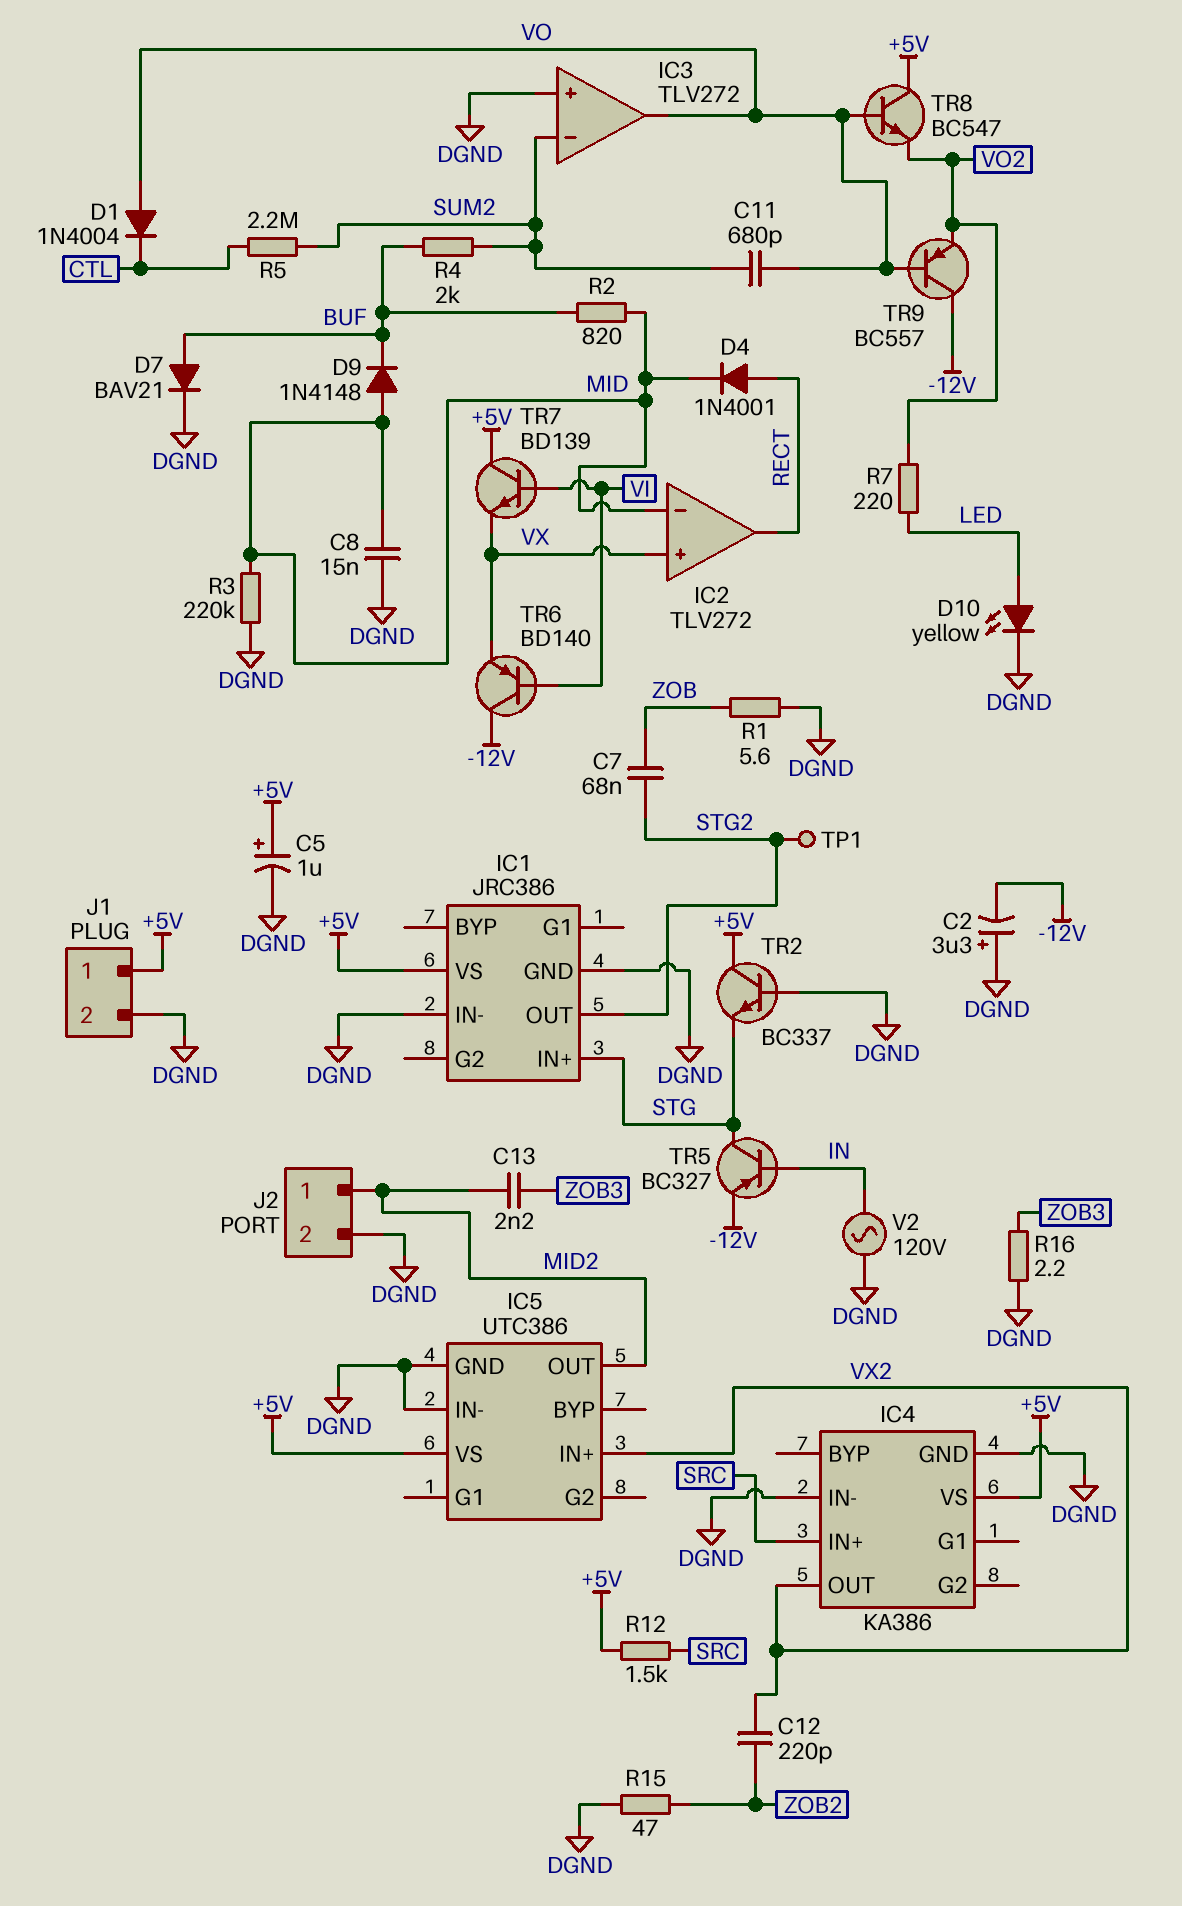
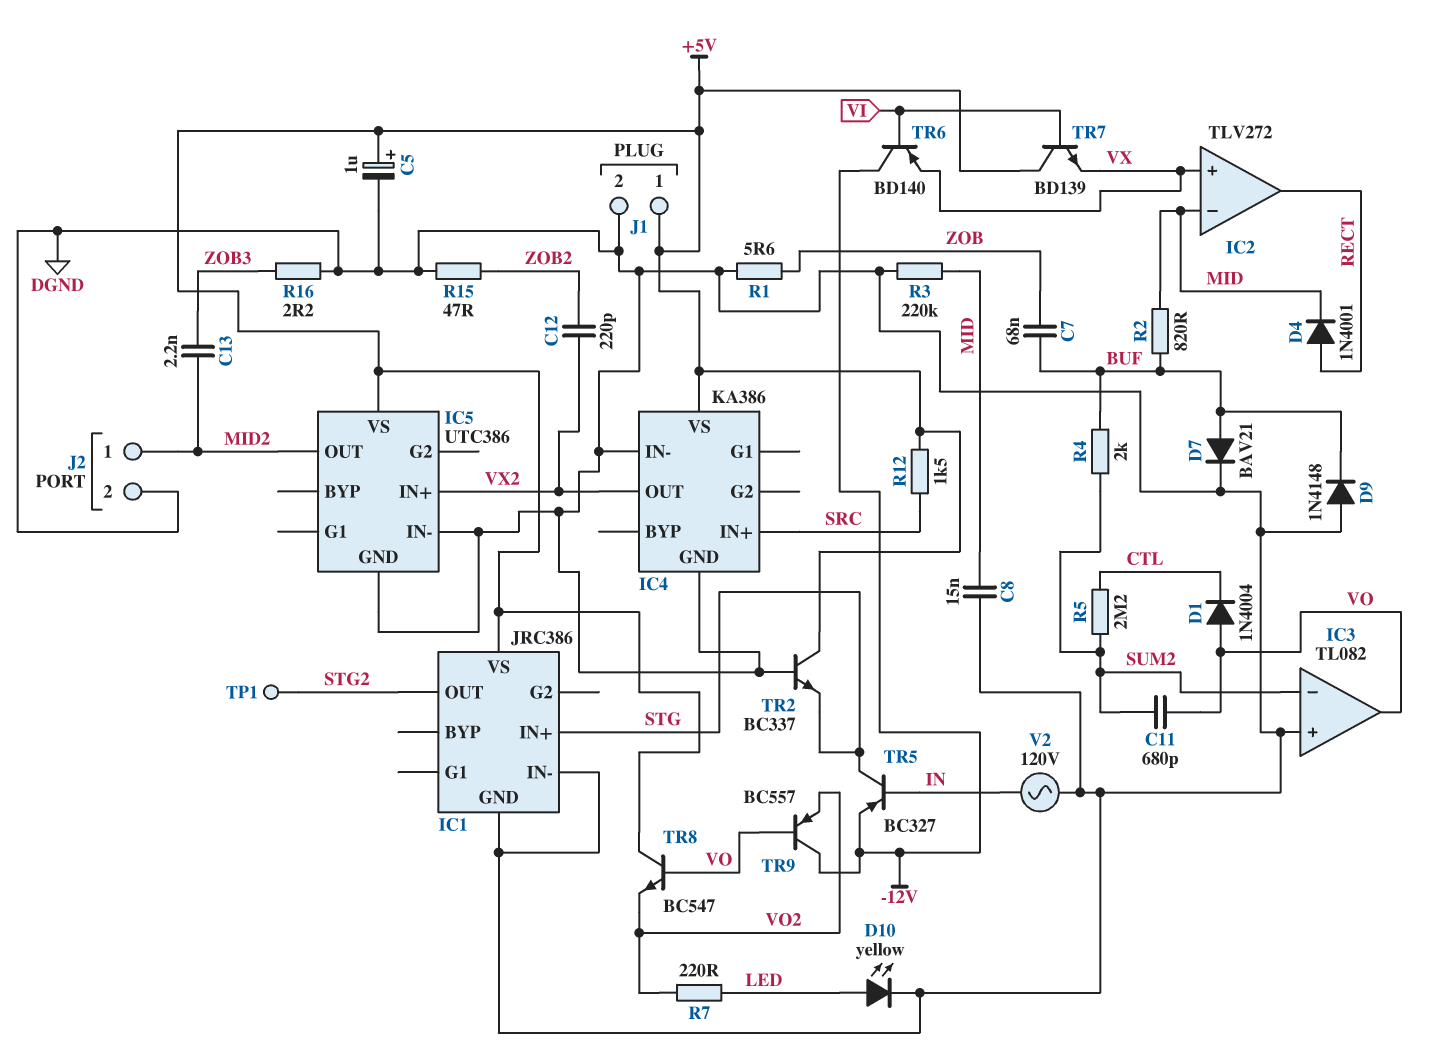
C2: 3.3uF (plus DGND, minus -12V) -> none
C7: 68nF (STG2, ZOB) -> 68nF (BUF, ZOB)
D9: diode 1N4148 (A MID, K BUF) -> diode 1N4148 (A DGND, K BUF)
IC3: TLV272 -> TL082

